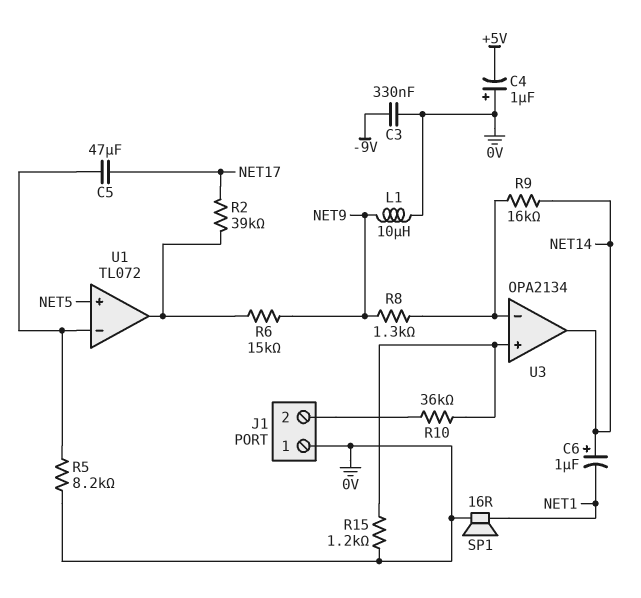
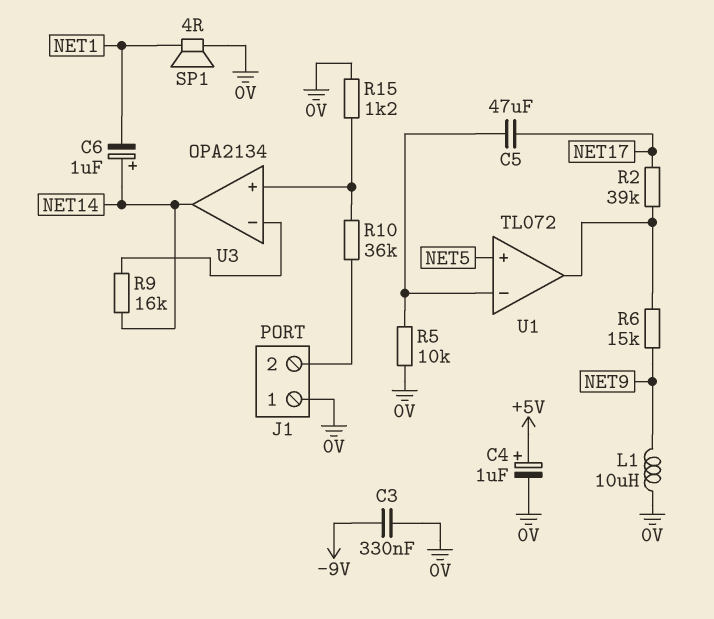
C4: 1uF (plus 0V, minus +5V) -> 1uF (plus +5V, minus 0V)
R5: 8.2k (0V, U1/in-) -> 10k (0V, U1/in-)
R8: 1.3k (NET9, U3/in-) -> none
SP1: speaker 16R (0V, NET1) -> speaker 4R (0V, NET1)

